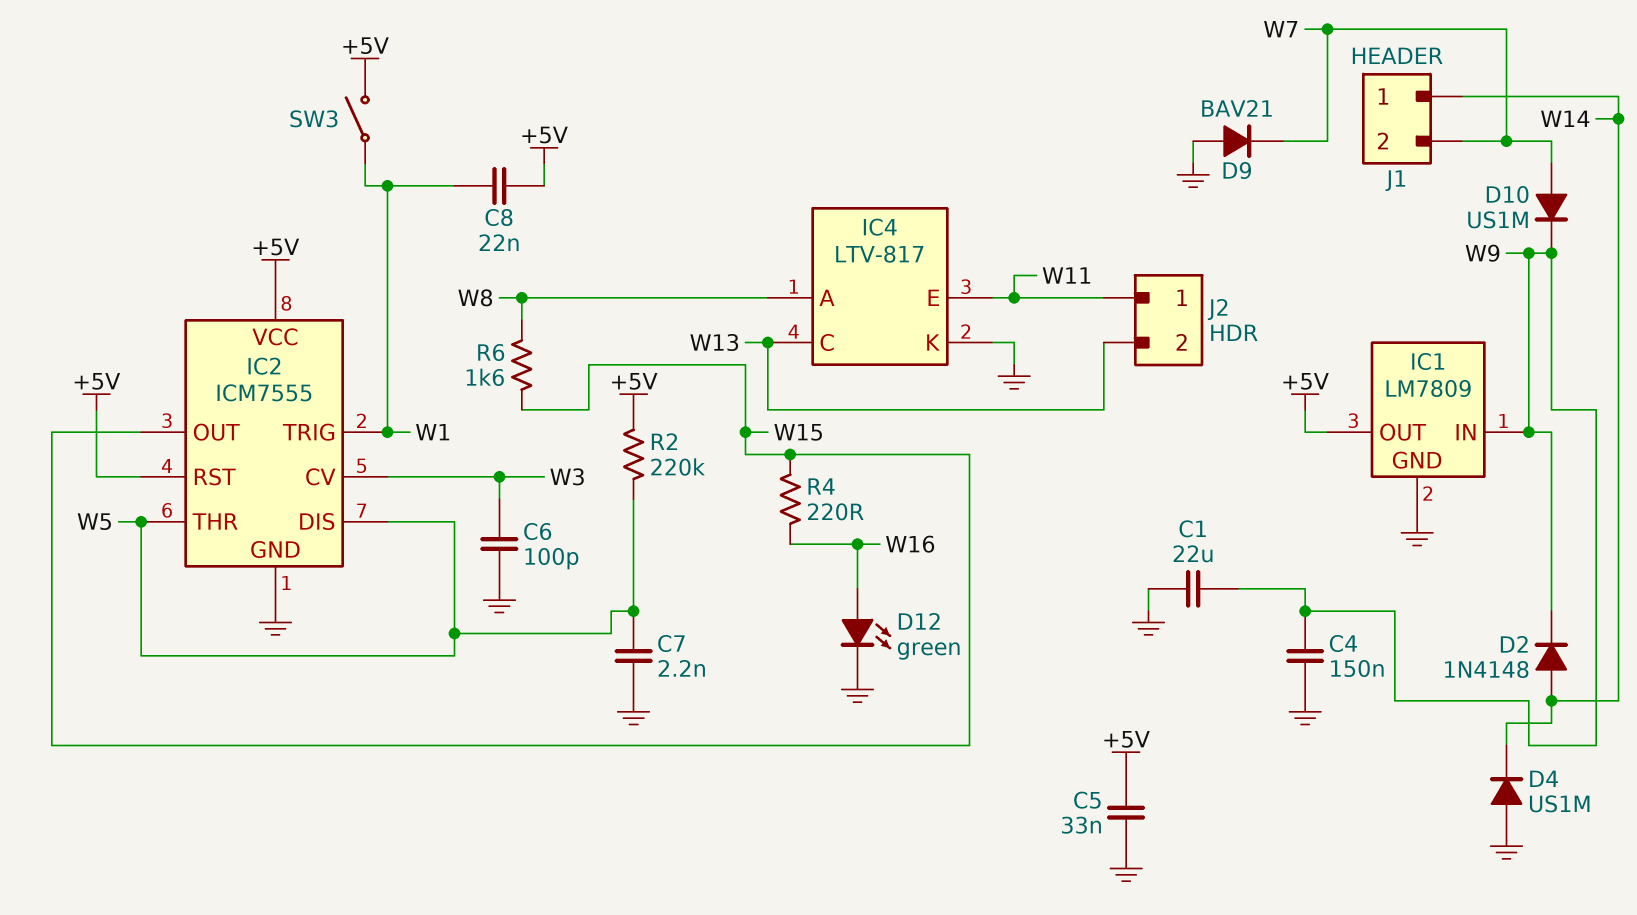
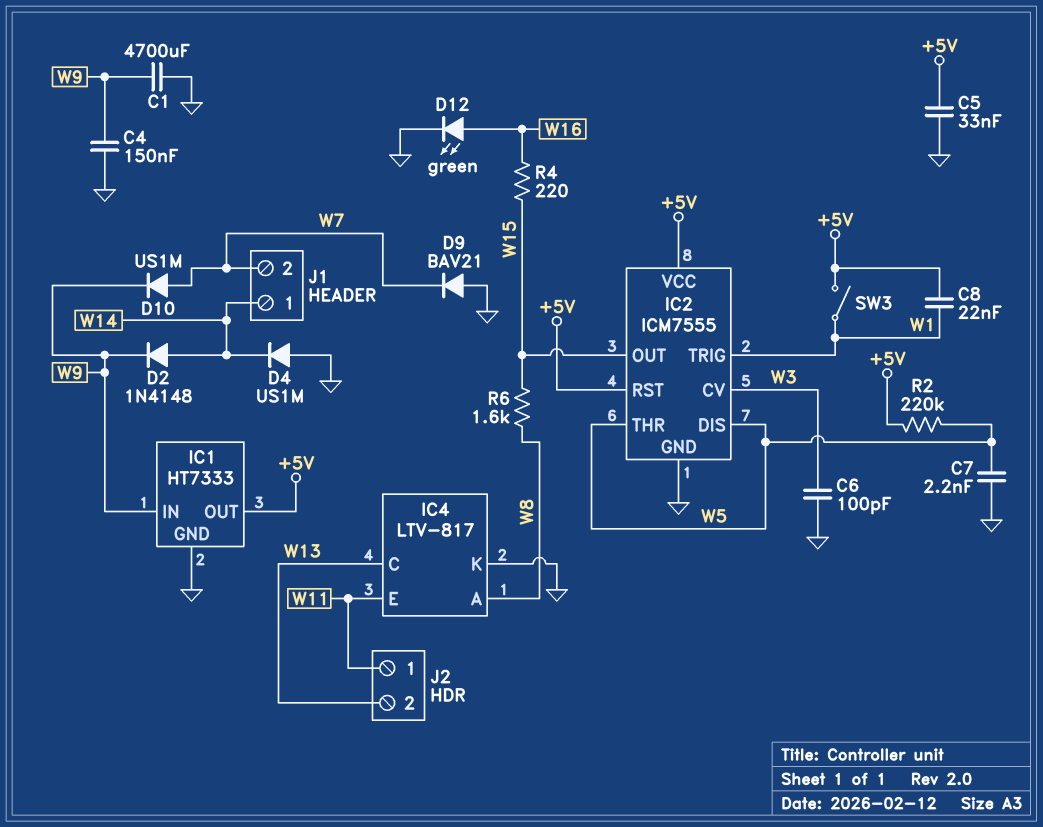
C1: 22uF (GND, W9) -> 4700uF (GND, W9)
IC1: LM7809 -> HT7333

